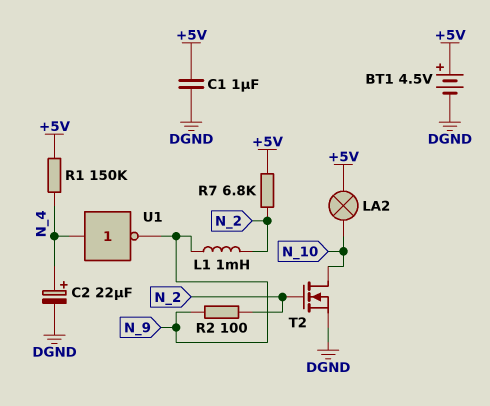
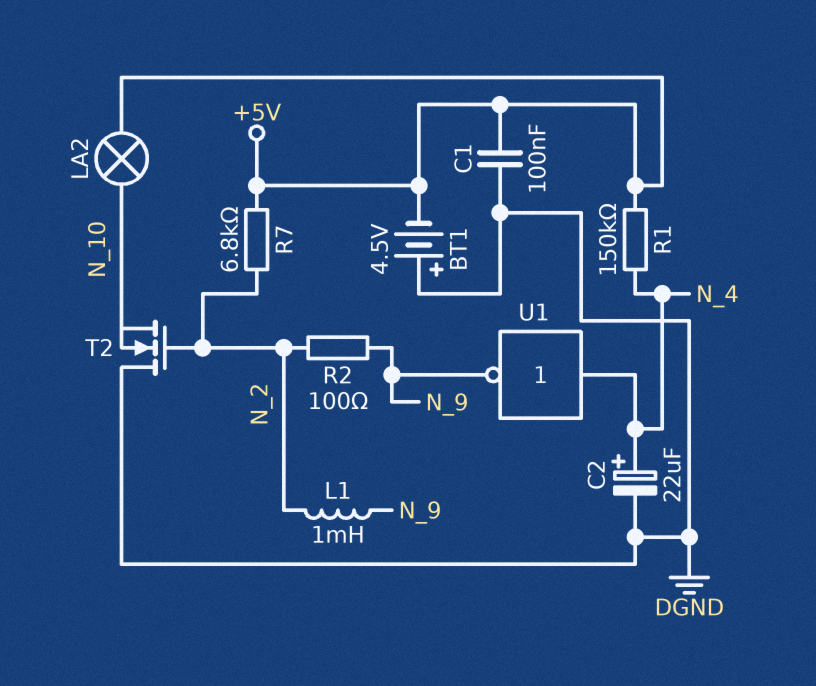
BT1: 4.5V (plus +5V, minus DGND) -> 4.5V (plus DGND, minus +5V)
C1: 1uF (+5V, DGND) -> 100nF (+5V, DGND)
T2: NMOS (G N_2, D N_10, S DGND) -> NMOS (G N_2, D DGND, S N_10)

